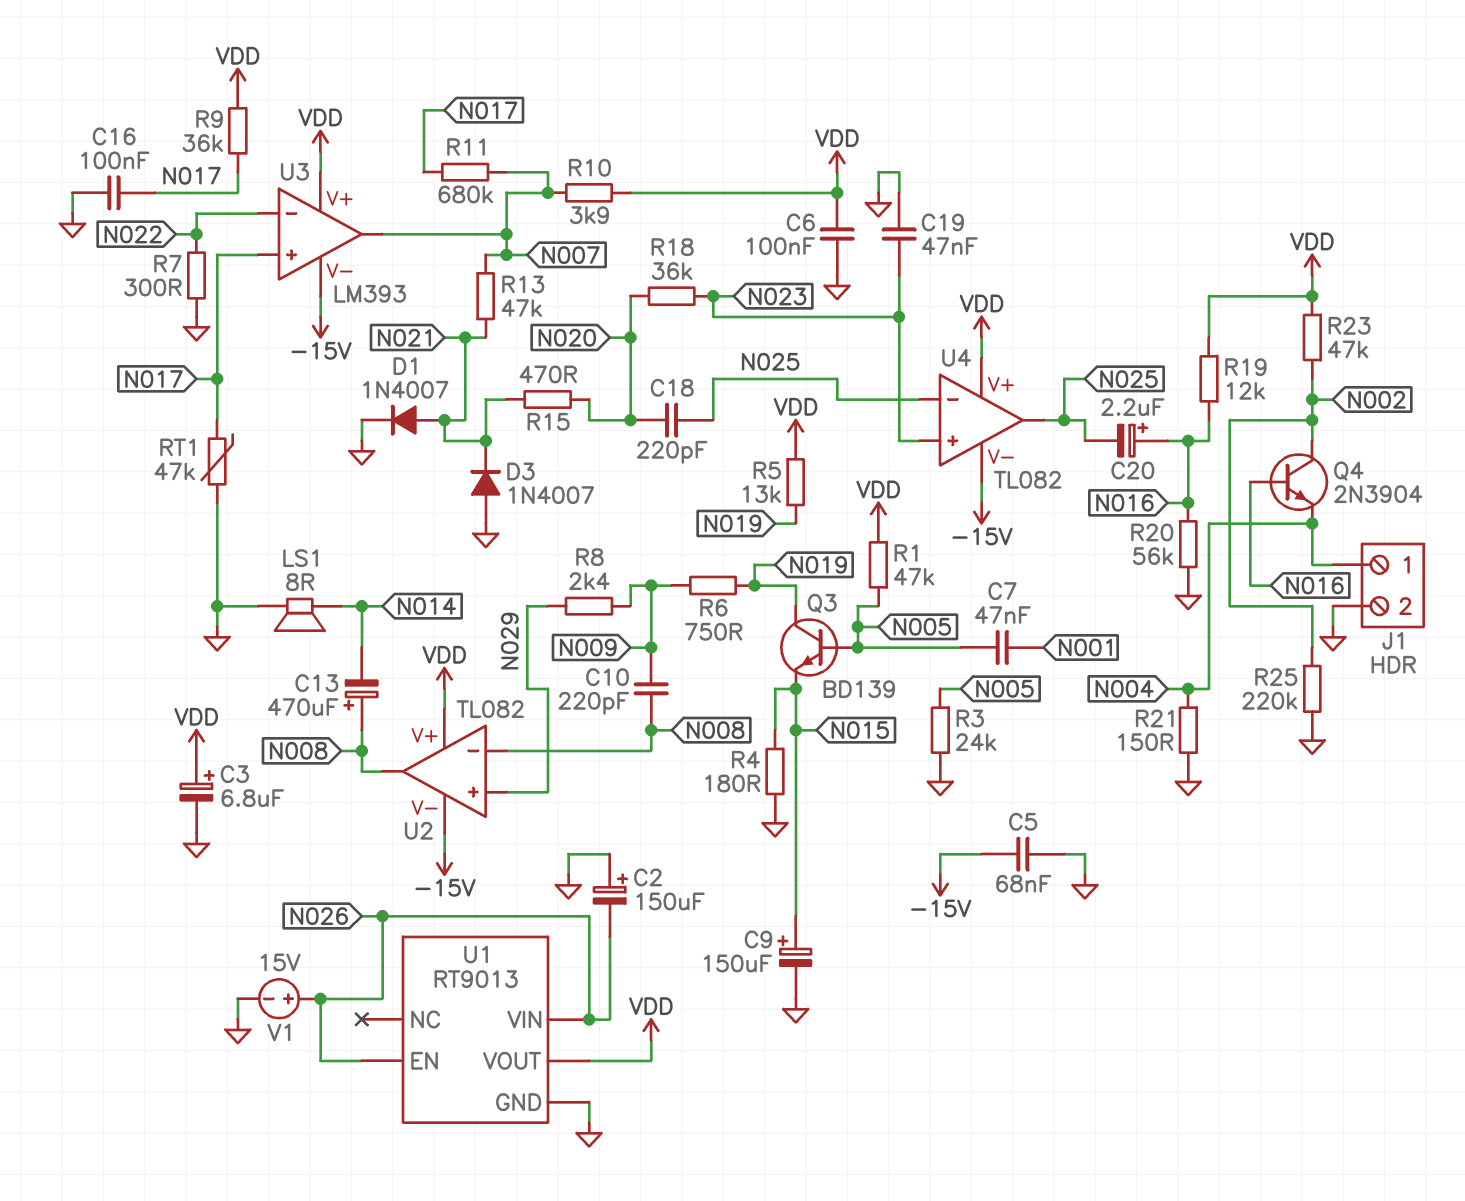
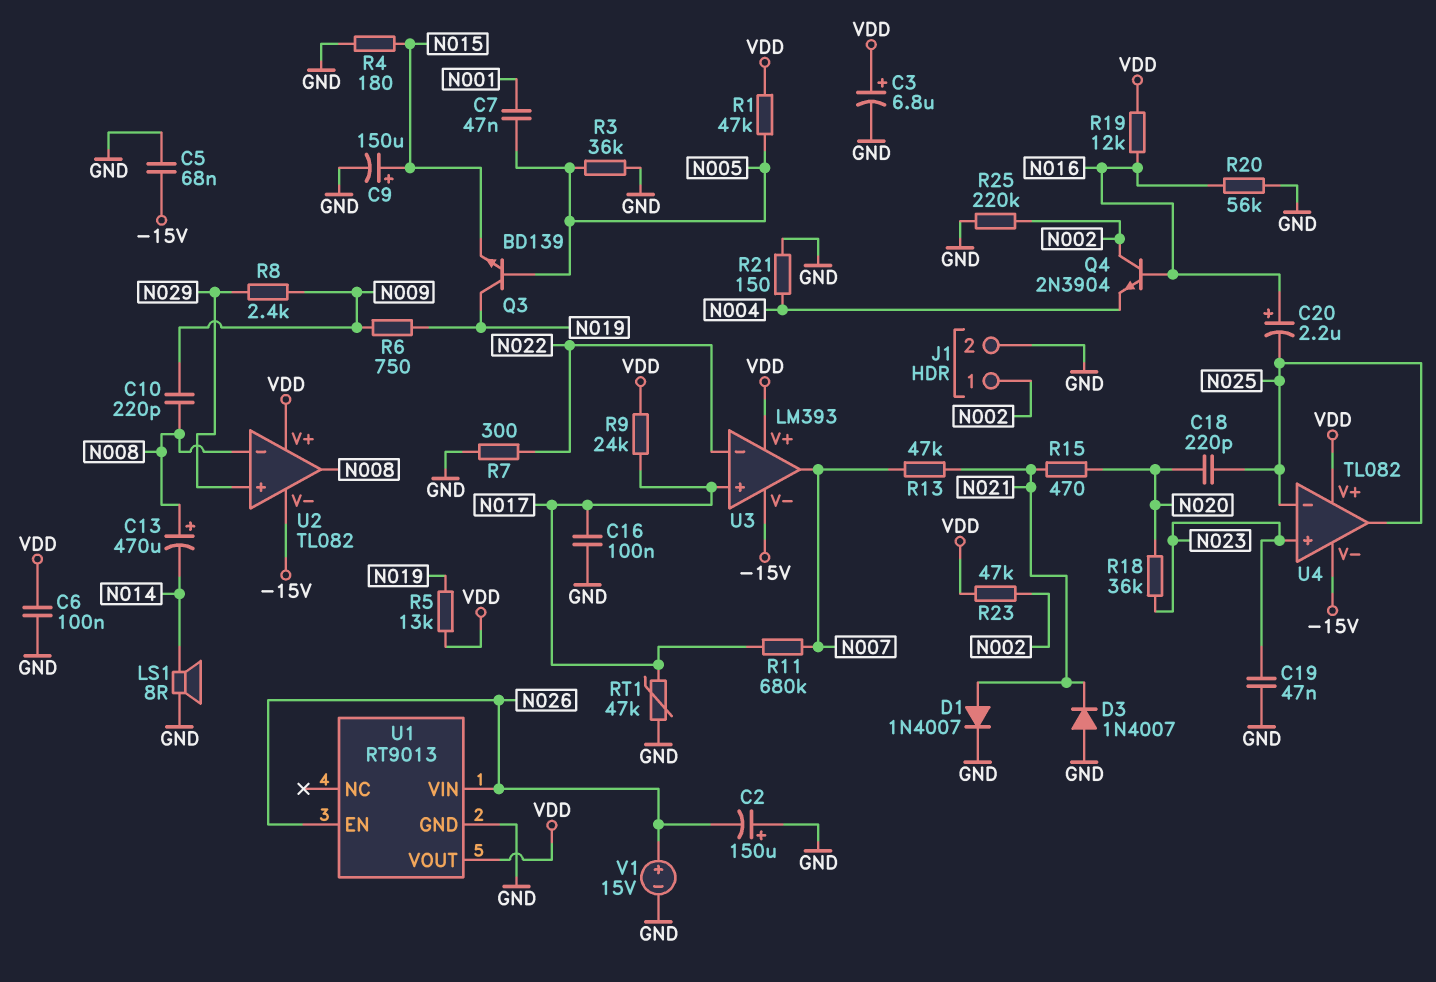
J1 pin 1: N004 -> N002
R3: 24k (GND, N005) -> 36k (GND, N005)
R9: 36k (N017, VDD) -> 24k (N017, VDD)
R10: 3.9k (N007, VDD) -> none

